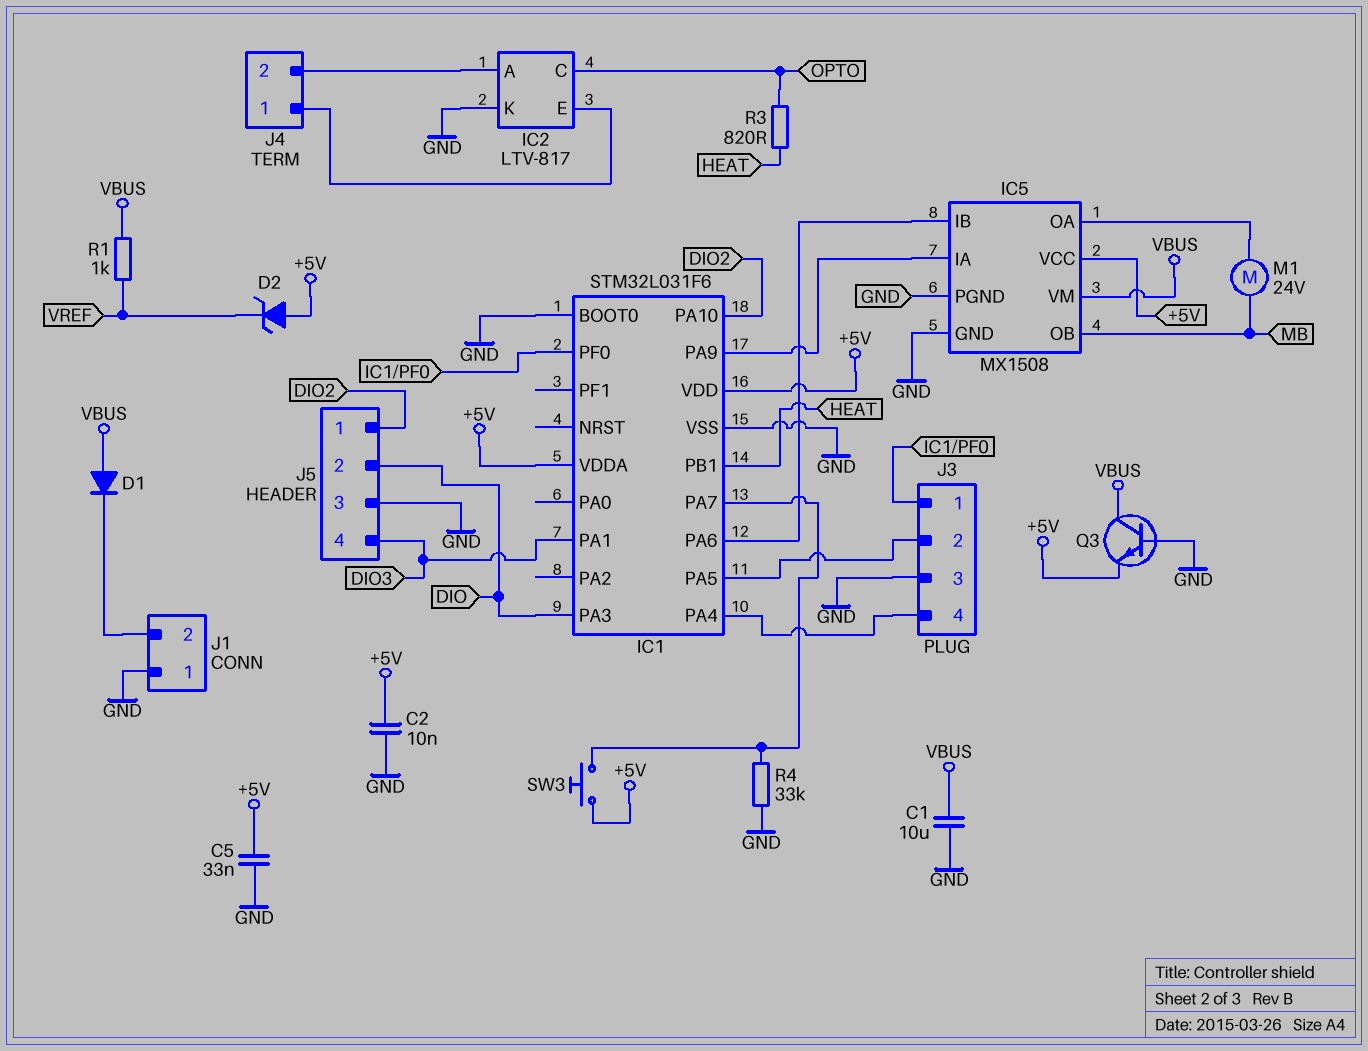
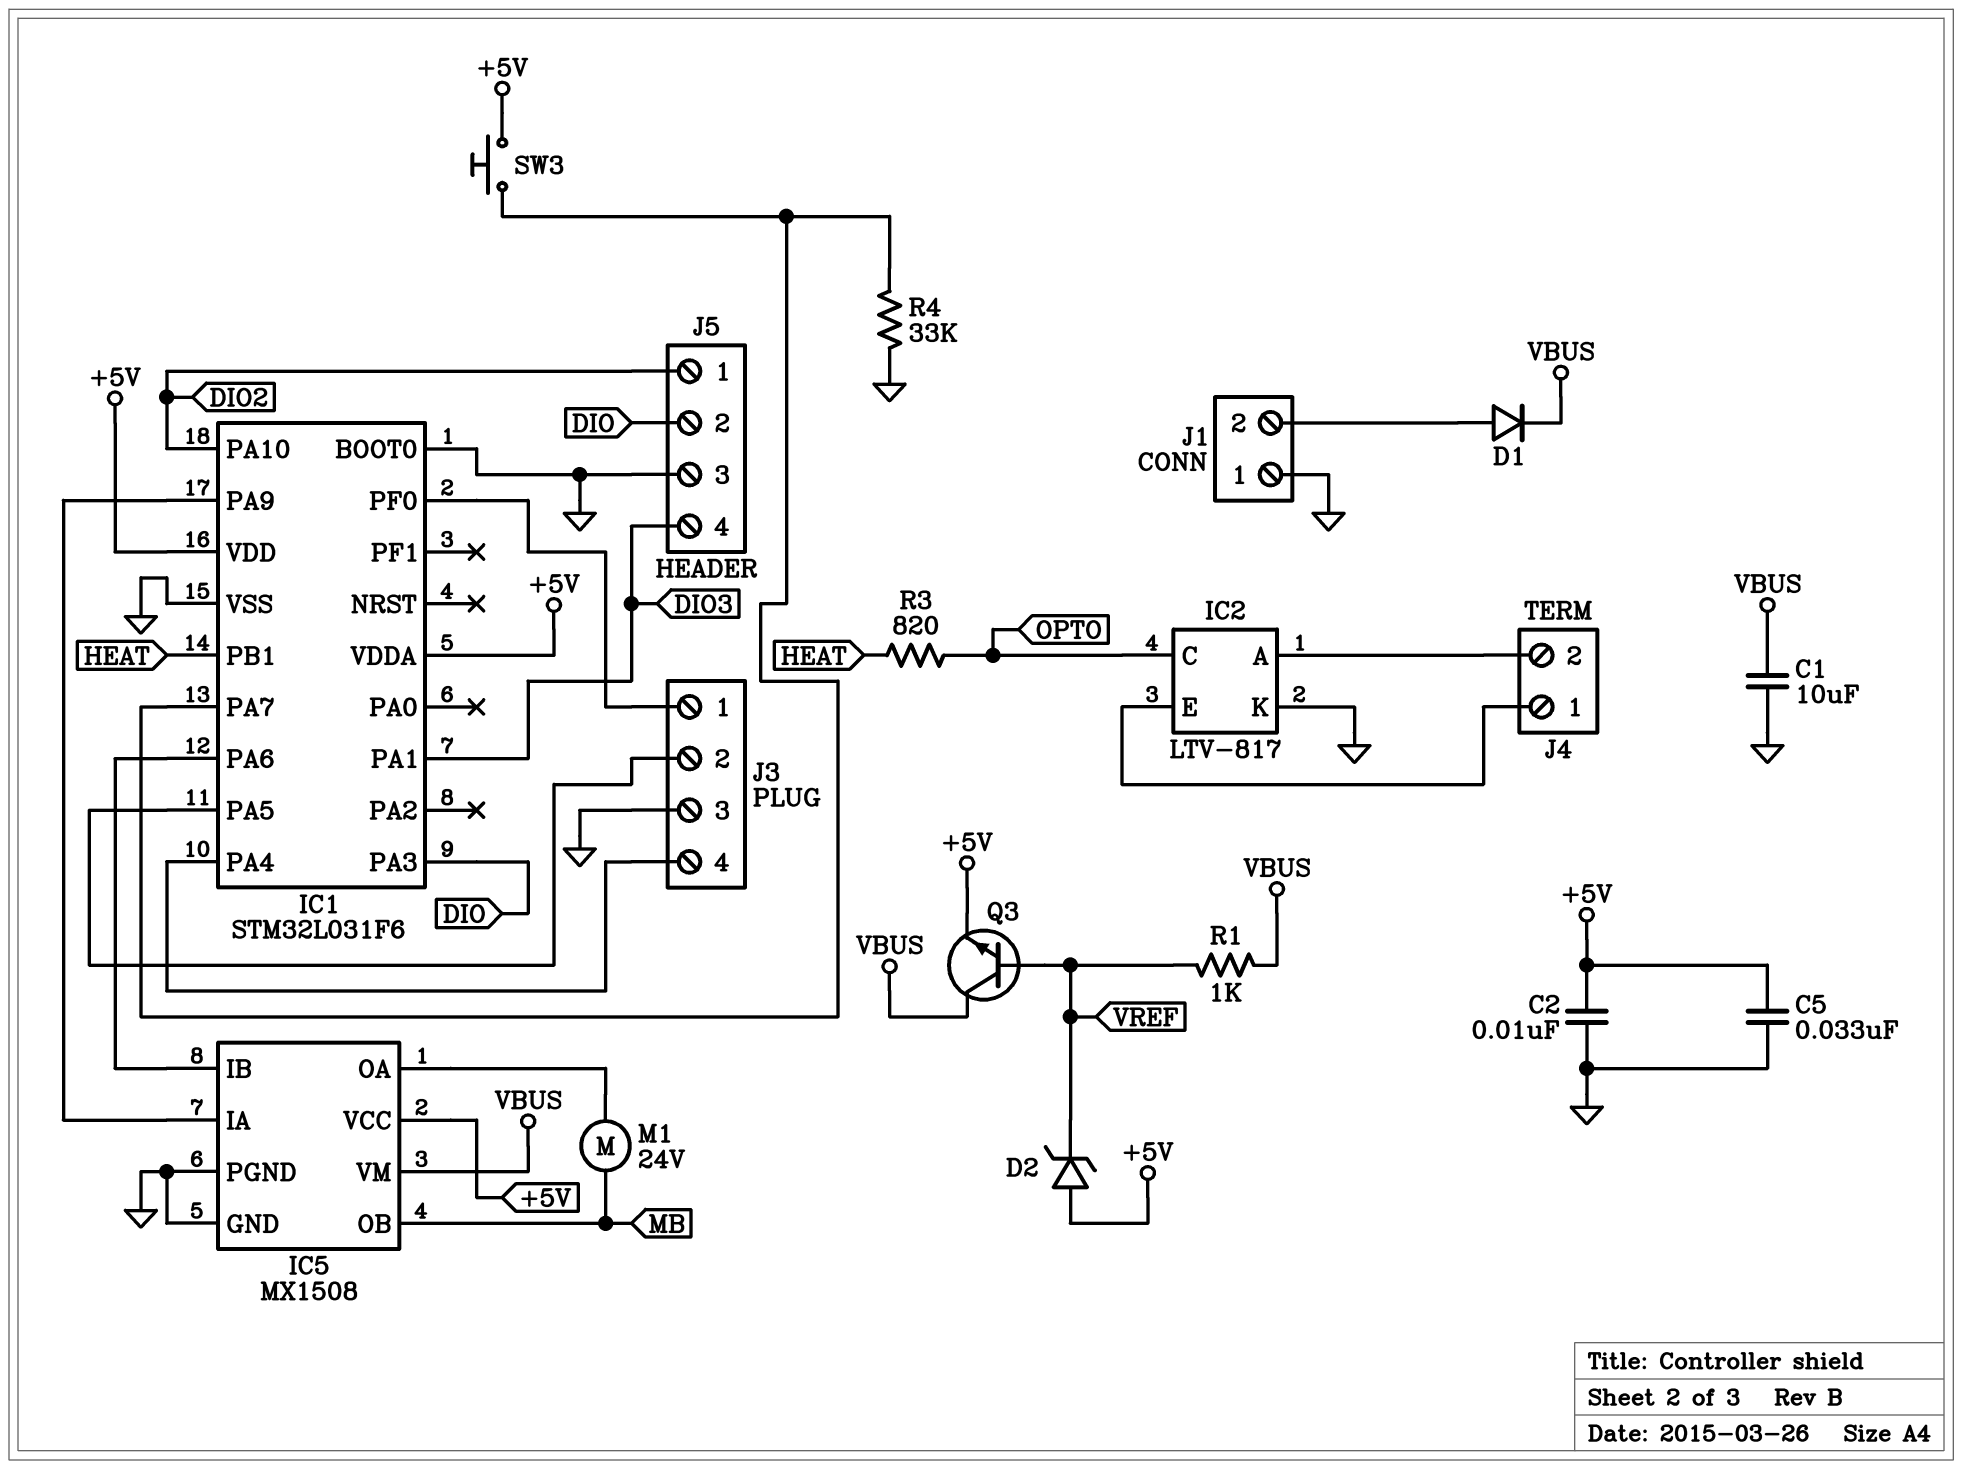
D1: diode (A VBUS, K J1/2) -> diode (A J1/2, K VBUS)
Q3: NPN (B GND, C VBUS, E +5V) -> NPN (B VREF, C VBUS, E +5V)

